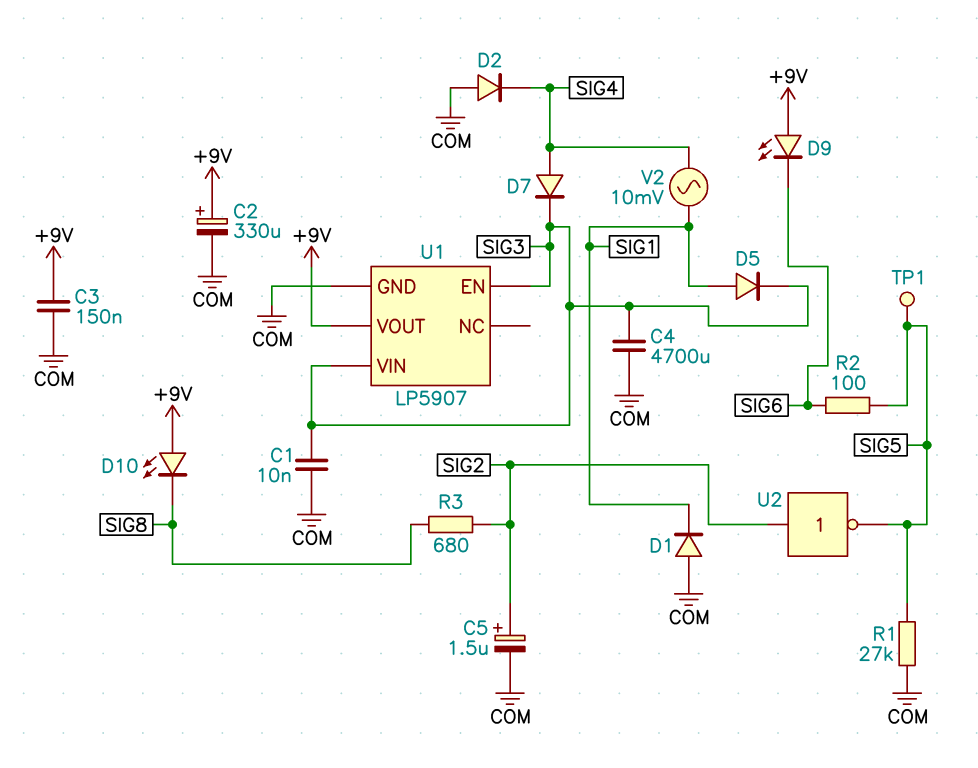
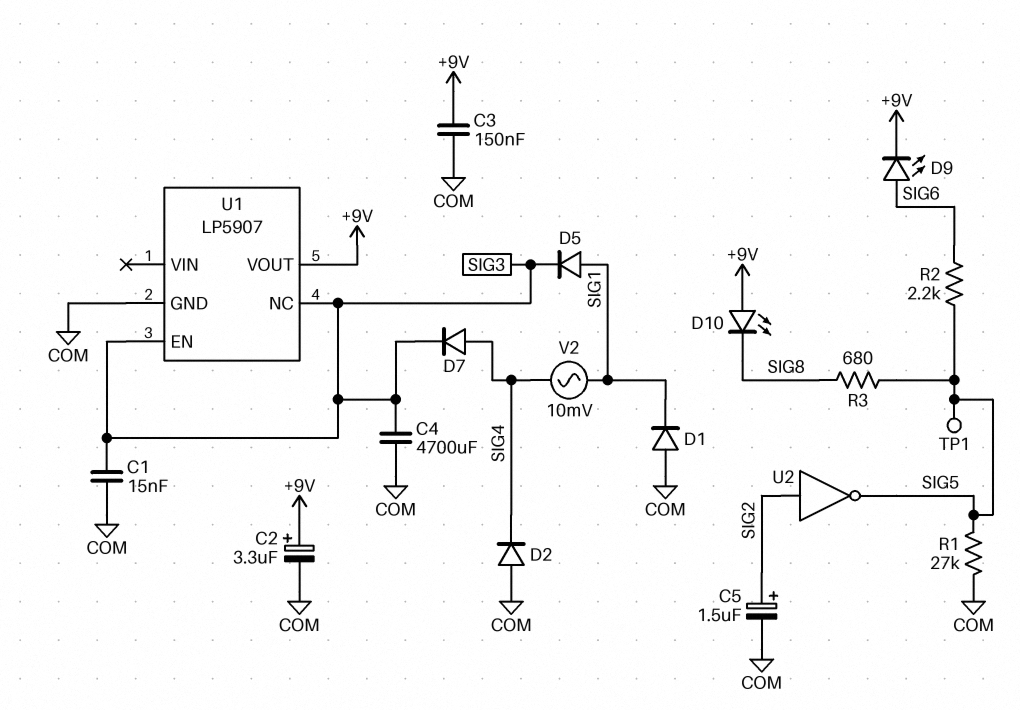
C1: 10nF (COM, SIG3) -> 15nF (COM, SIG3)
C2: 330uF (plus +9V, minus COM) -> 3.3uF (plus +9V, minus COM)
D9: LED (A +9V, K SIG6) -> LED (A SIG6, K +9V)
R2: 100 (SIG5, SIG6) -> 2.2k (SIG5, SIG6)
R3: 680 (SIG2, SIG8) -> 680 (SIG5, SIG8)
U1 pin NC: none -> SIG3
U1 pin VIN: SIG3 -> none

